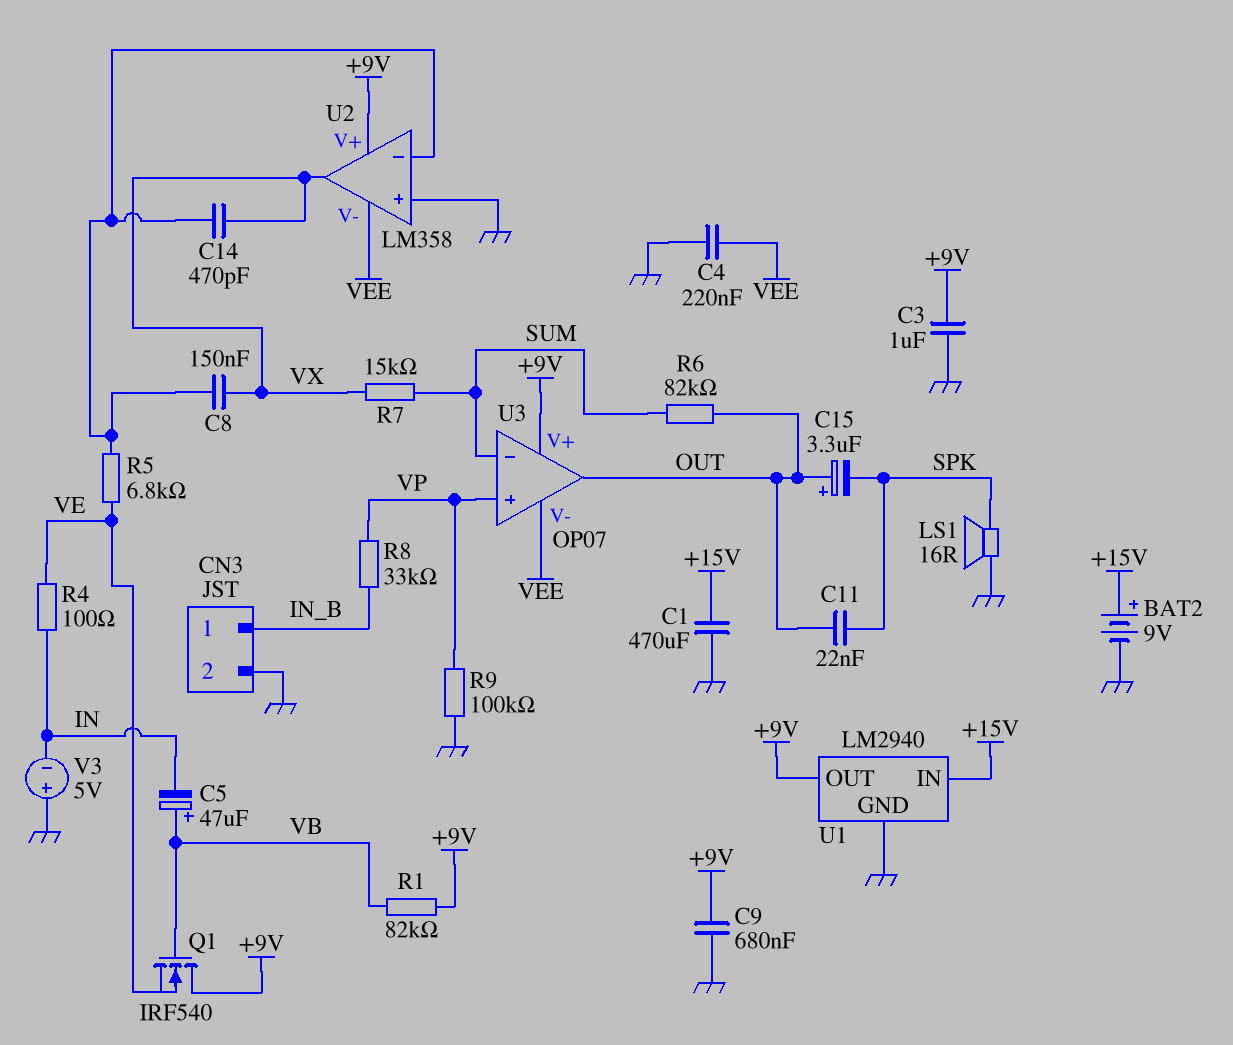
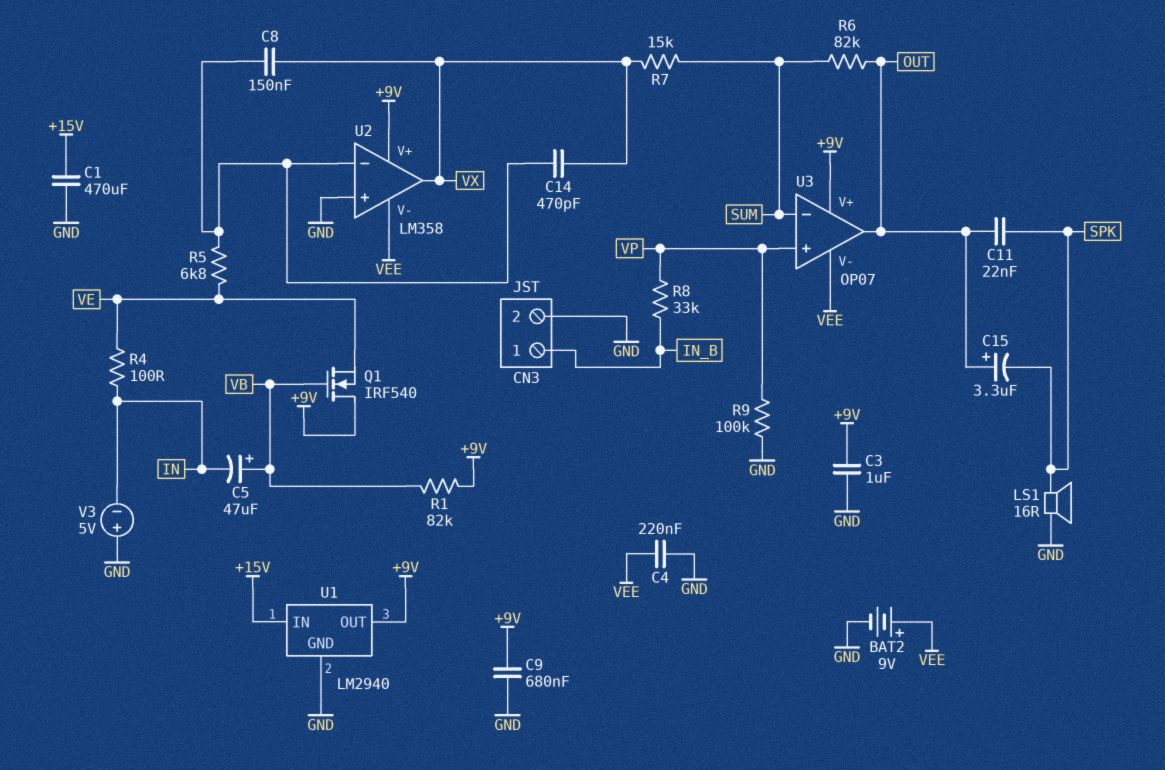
BAT2: 9V (plus +15V, minus GND) -> 9V (plus VEE, minus GND)

